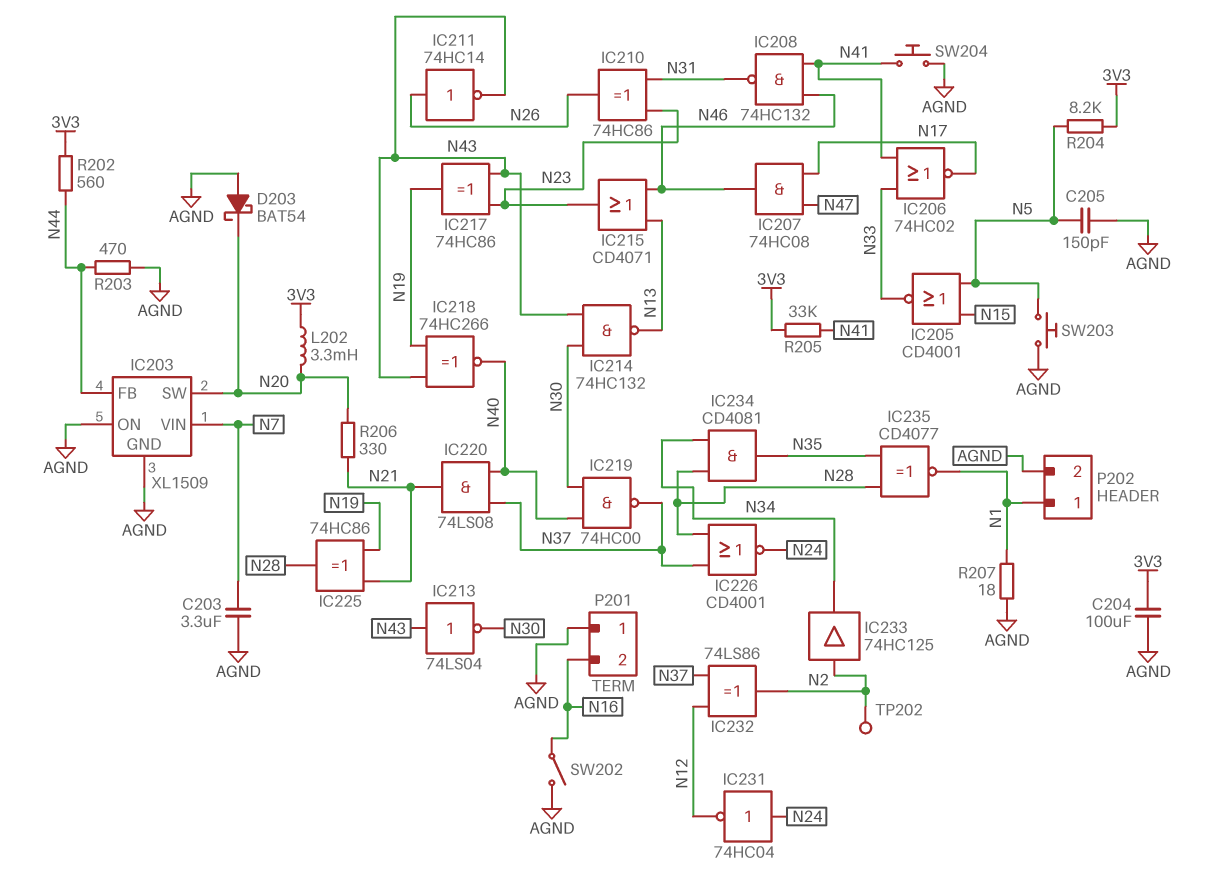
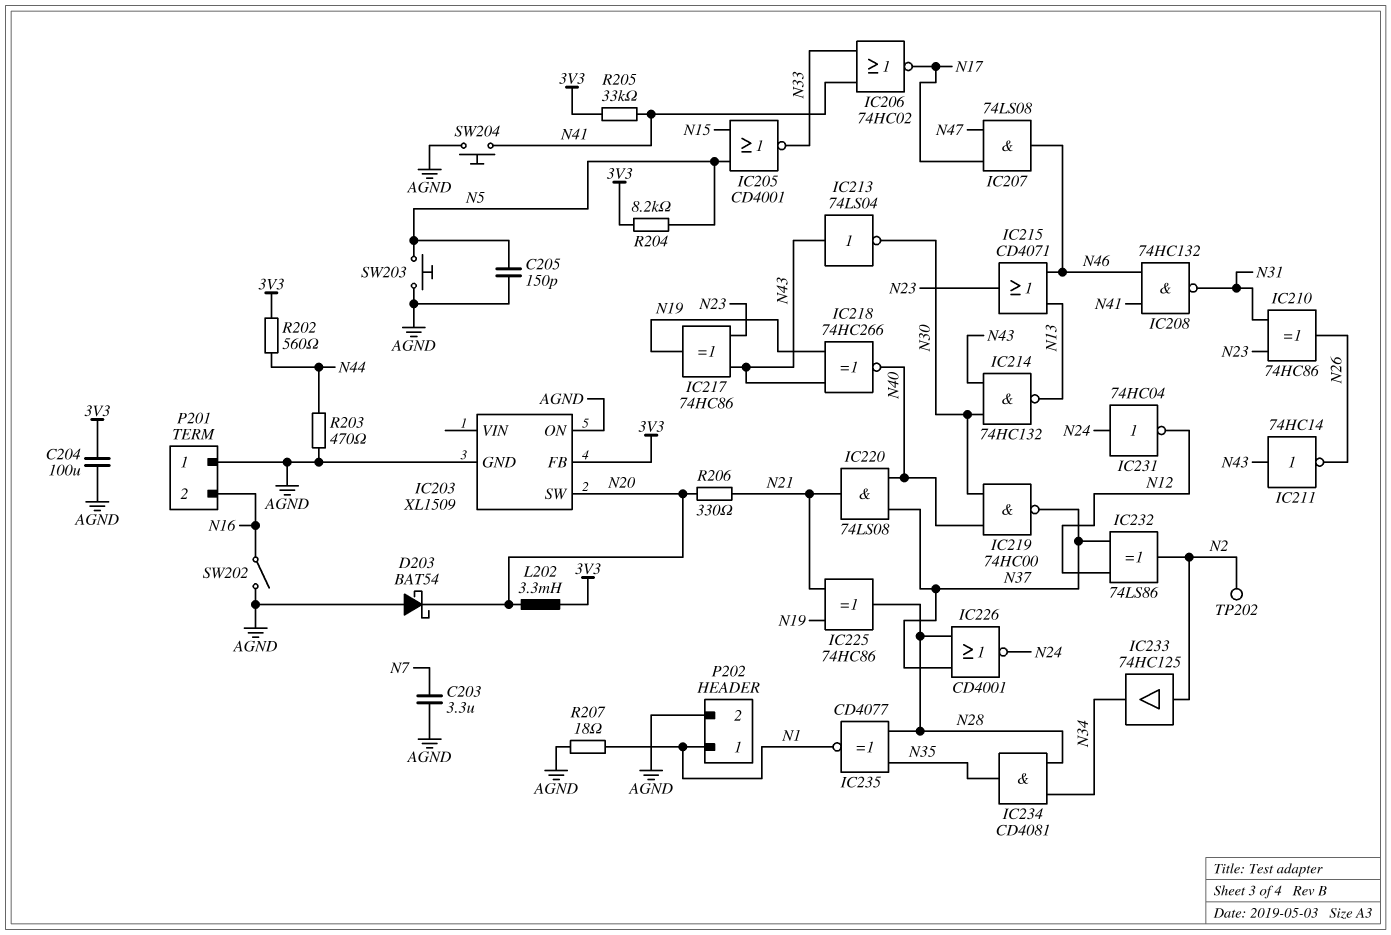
IC203 pin FB: N44 -> 3V3
IC203 pin VIN: N7 -> none
IC207: AND 74HC08 (in N17, in N47, out N46) -> AND 74LS08 (in N17, in N47, out N46)
IC211: NOT 74HC14 (in N26, out N43) -> NOT 74HC14 (in N43, out N26)

